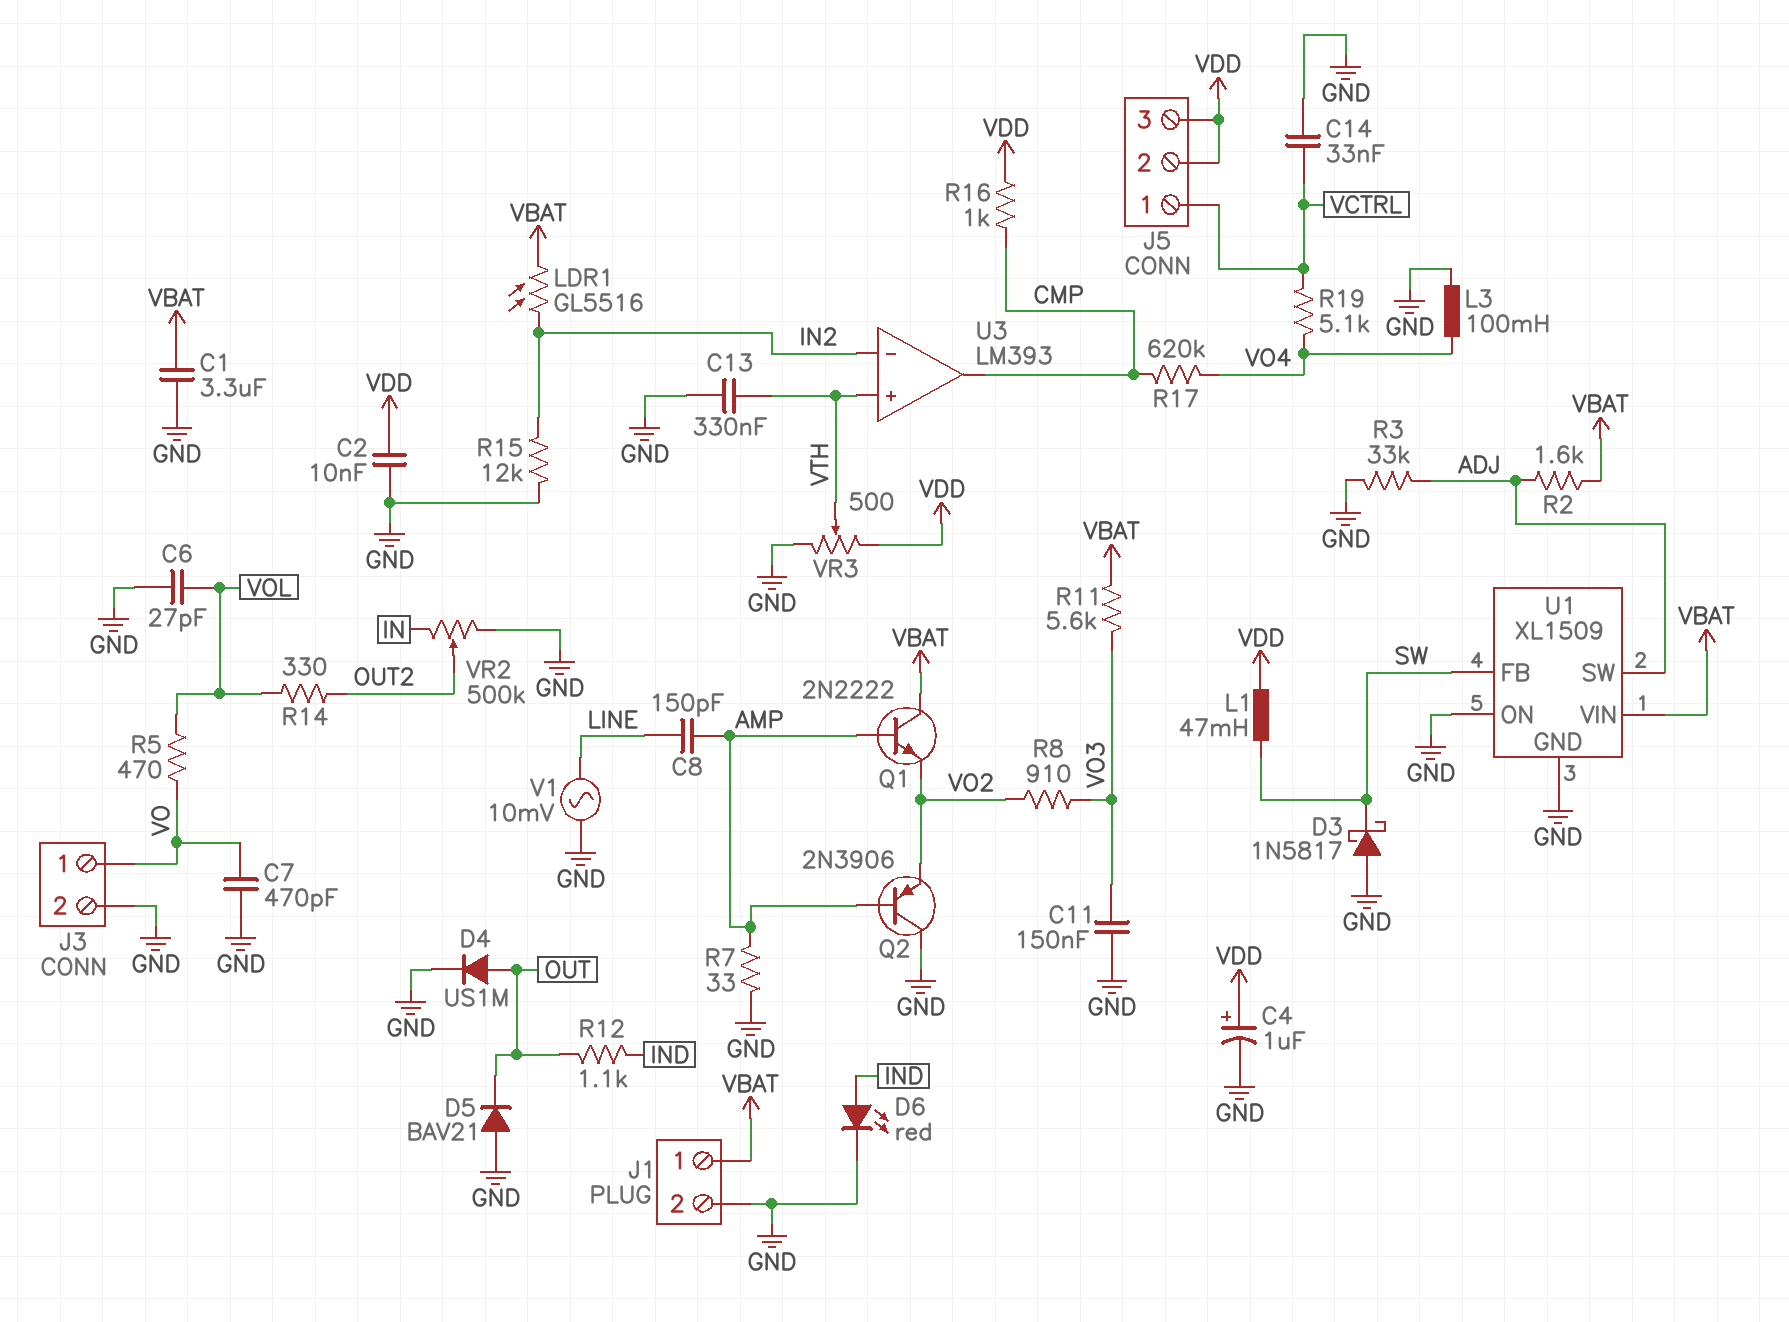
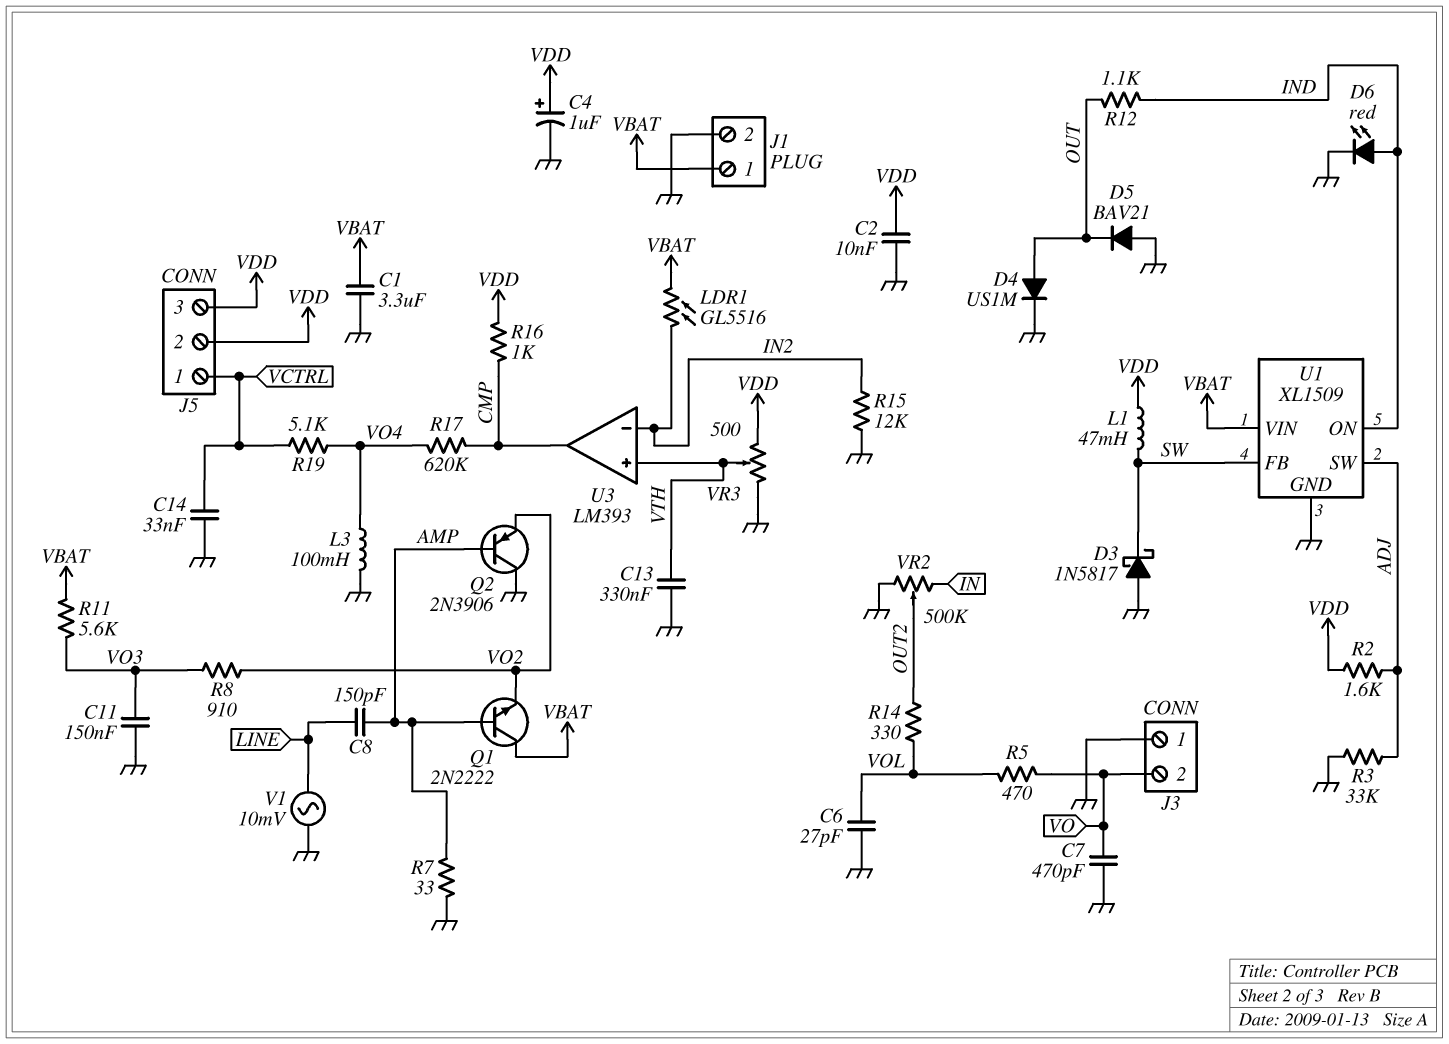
J3 pin 1: VO -> GND
J3 pin 2: GND -> VO
R2: 1.6k (ADJ, VBAT) -> 1.6k (ADJ, VDD)
U1 pin ON: GND -> IND

